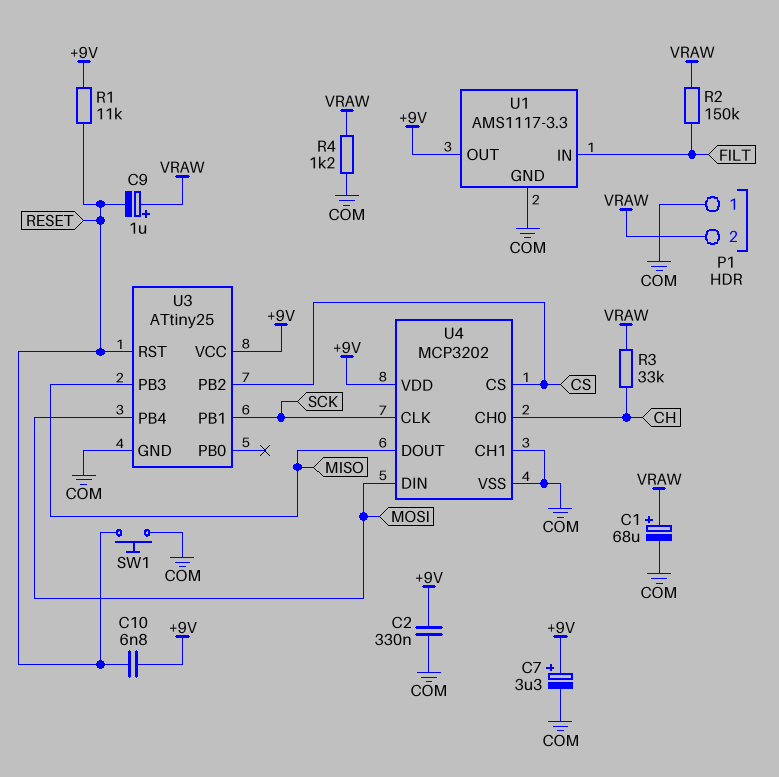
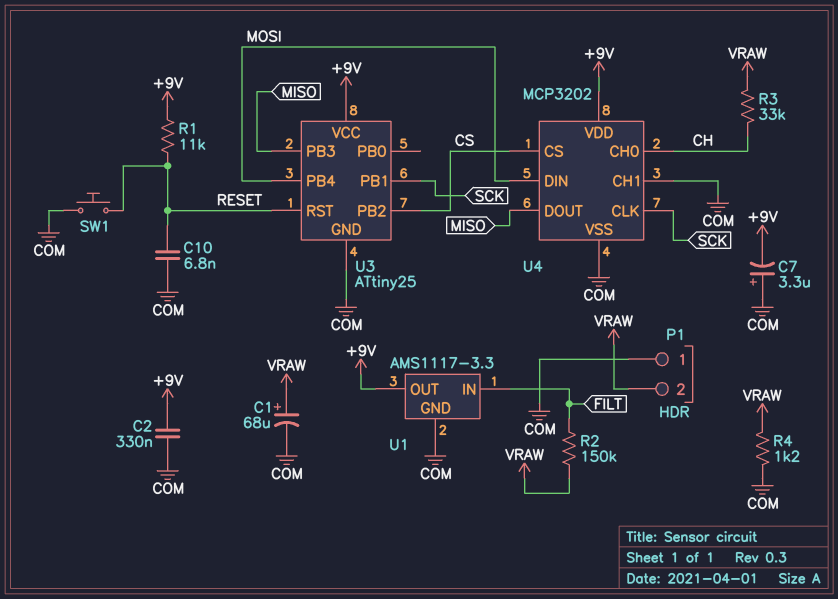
C7: 3.3uF (plus +9V, minus COM) -> 3.3uF (plus COM, minus +9V)
C9: 1uF (plus VRAW, minus RESET) -> none
C10: 6.8nF (+9V, RESET) -> 6.8nF (COM, RESET)

